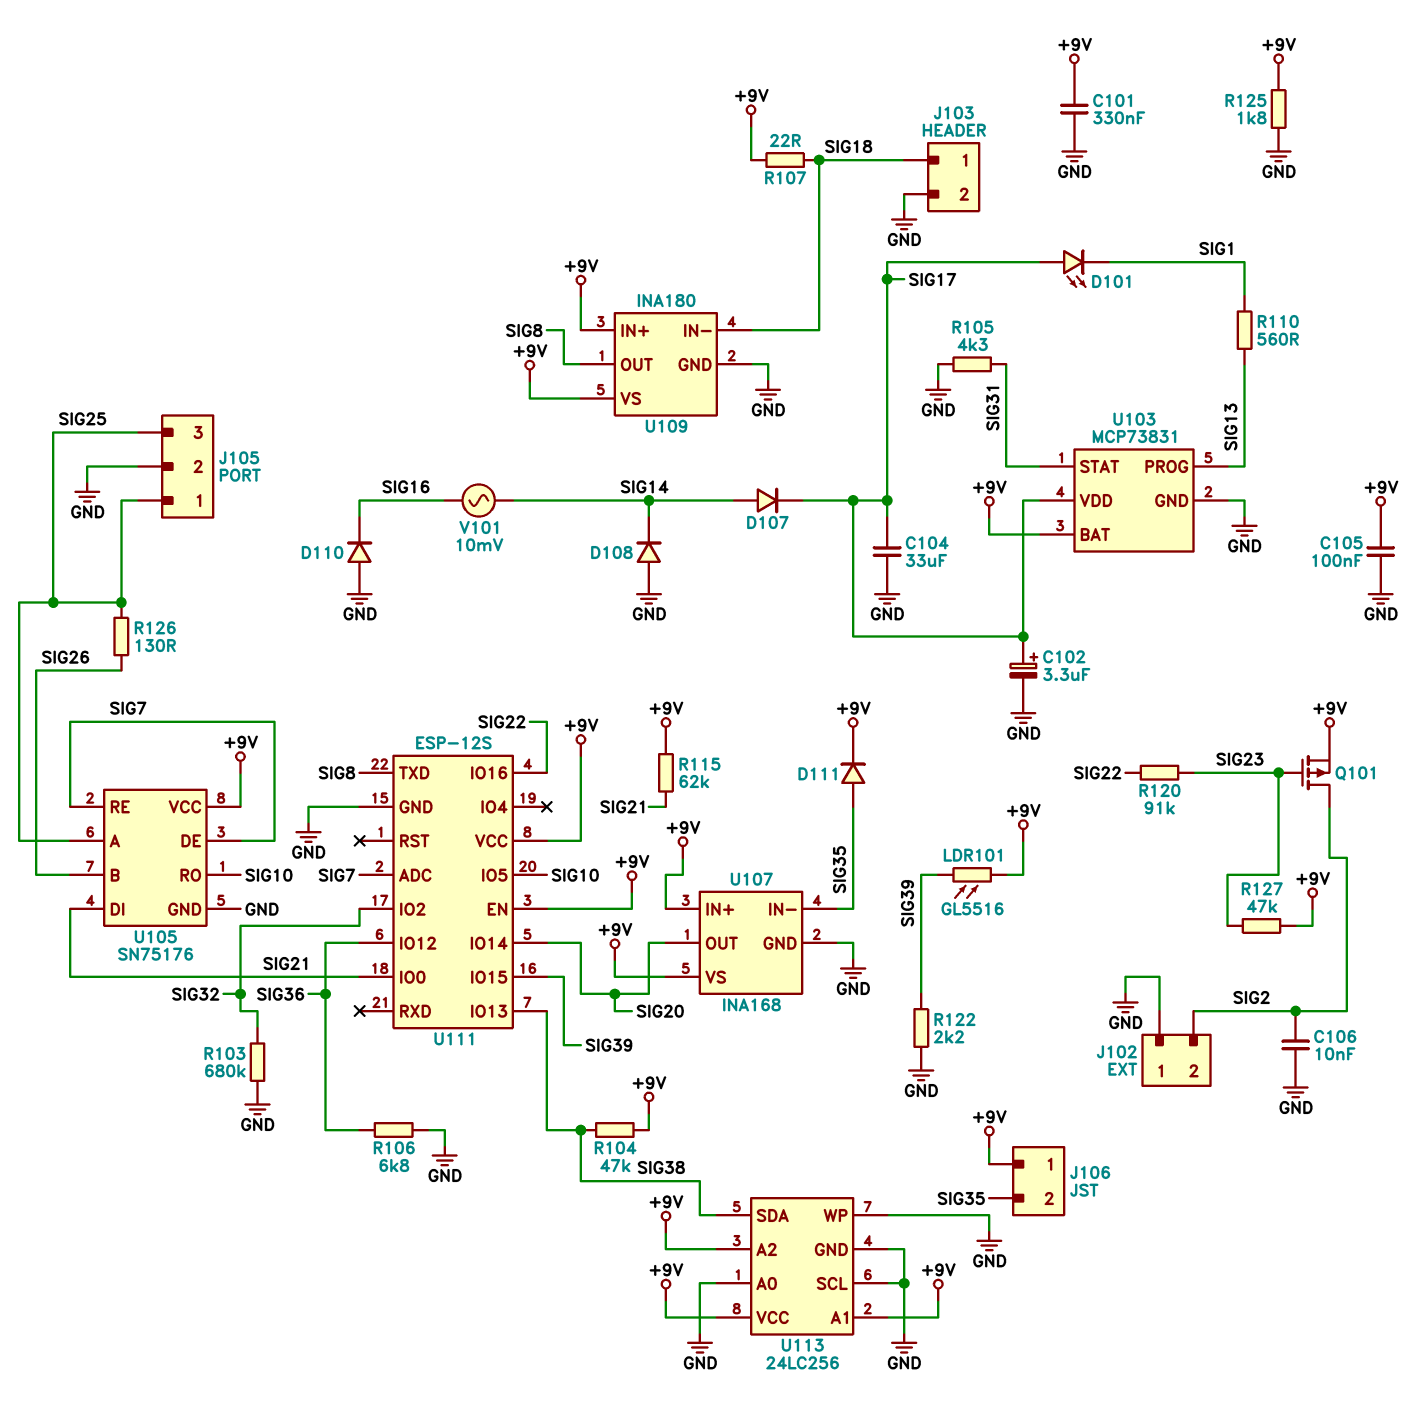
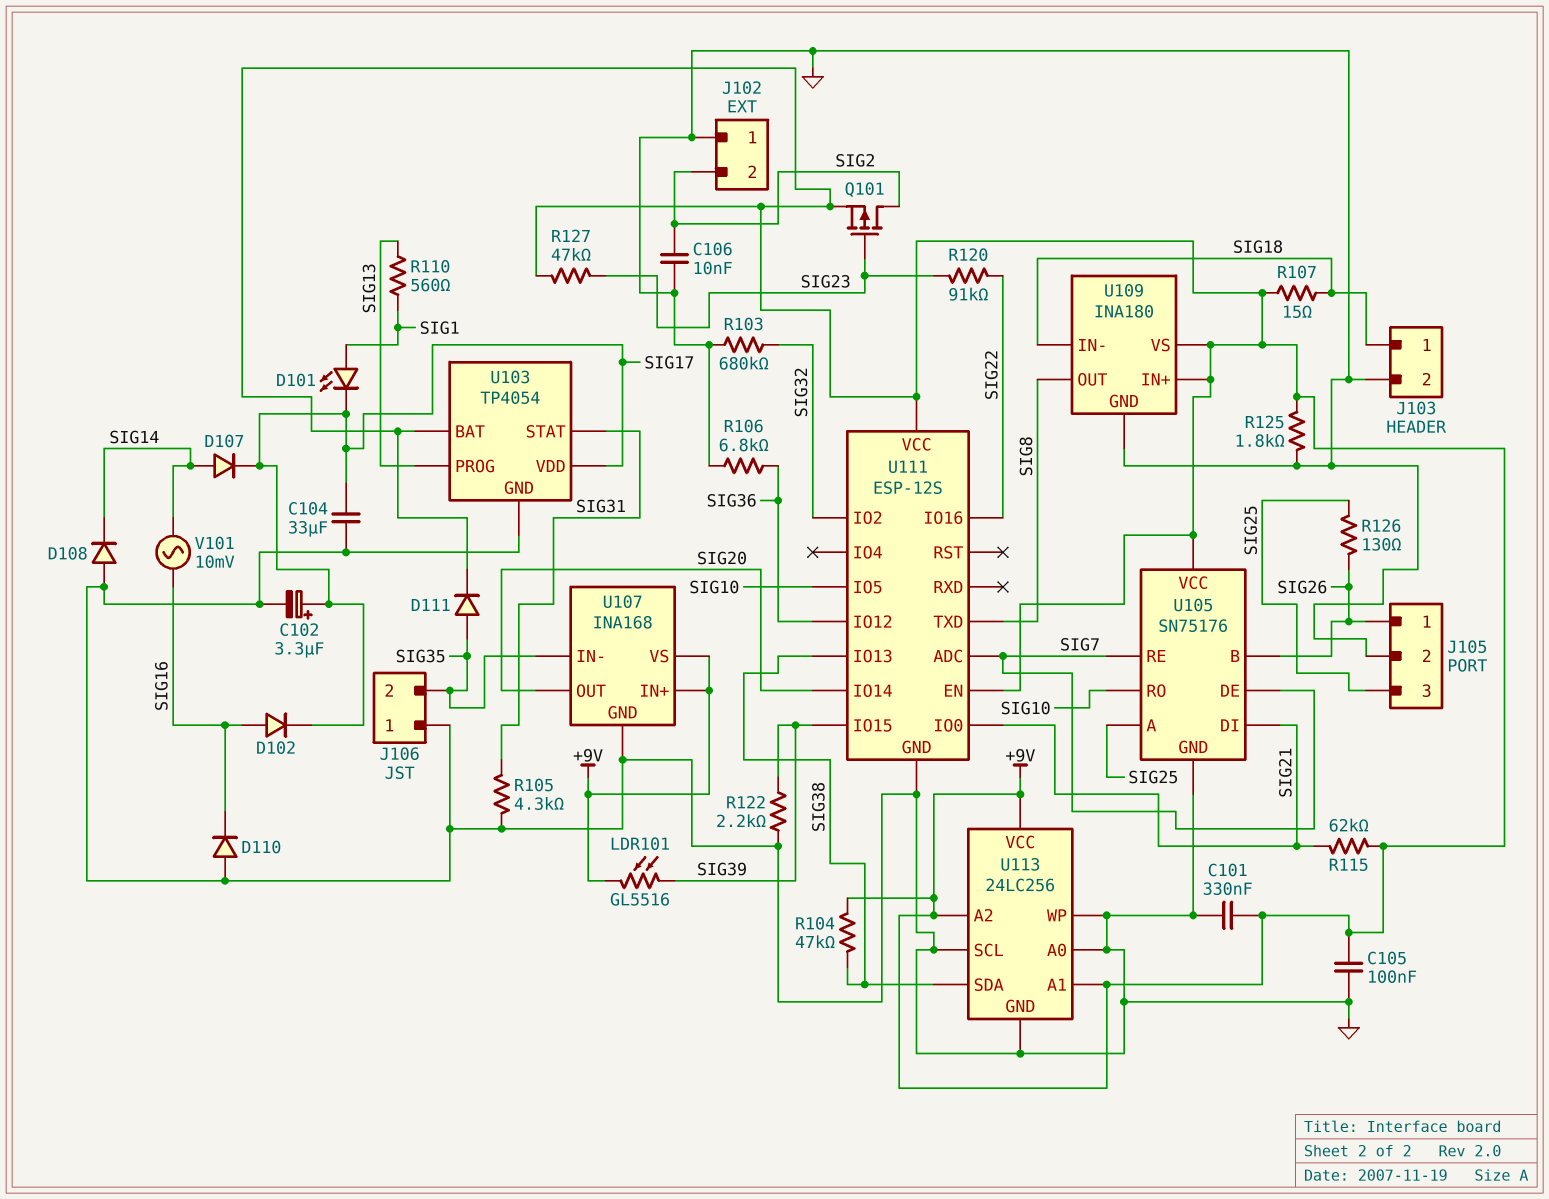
D101: LED (A SIG17, K SIG1) -> LED (A SIG1, K SIG17)
D102: none -> diode (A SIG16, K SIG17)
J105 pin 1: SIG25 -> SIG26
J106 pin 1: +9V -> GND
R107: 22 (+9V, SIG18) -> 15 (+9V, SIG18)
U103: MCP73831 -> TP4054

